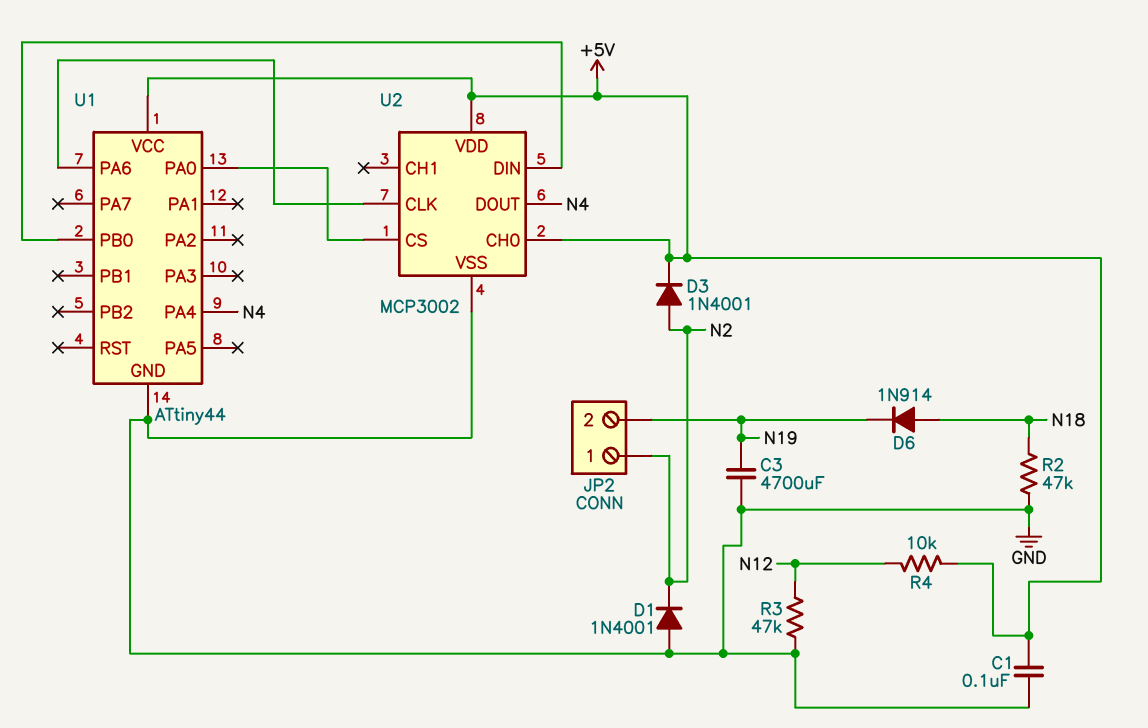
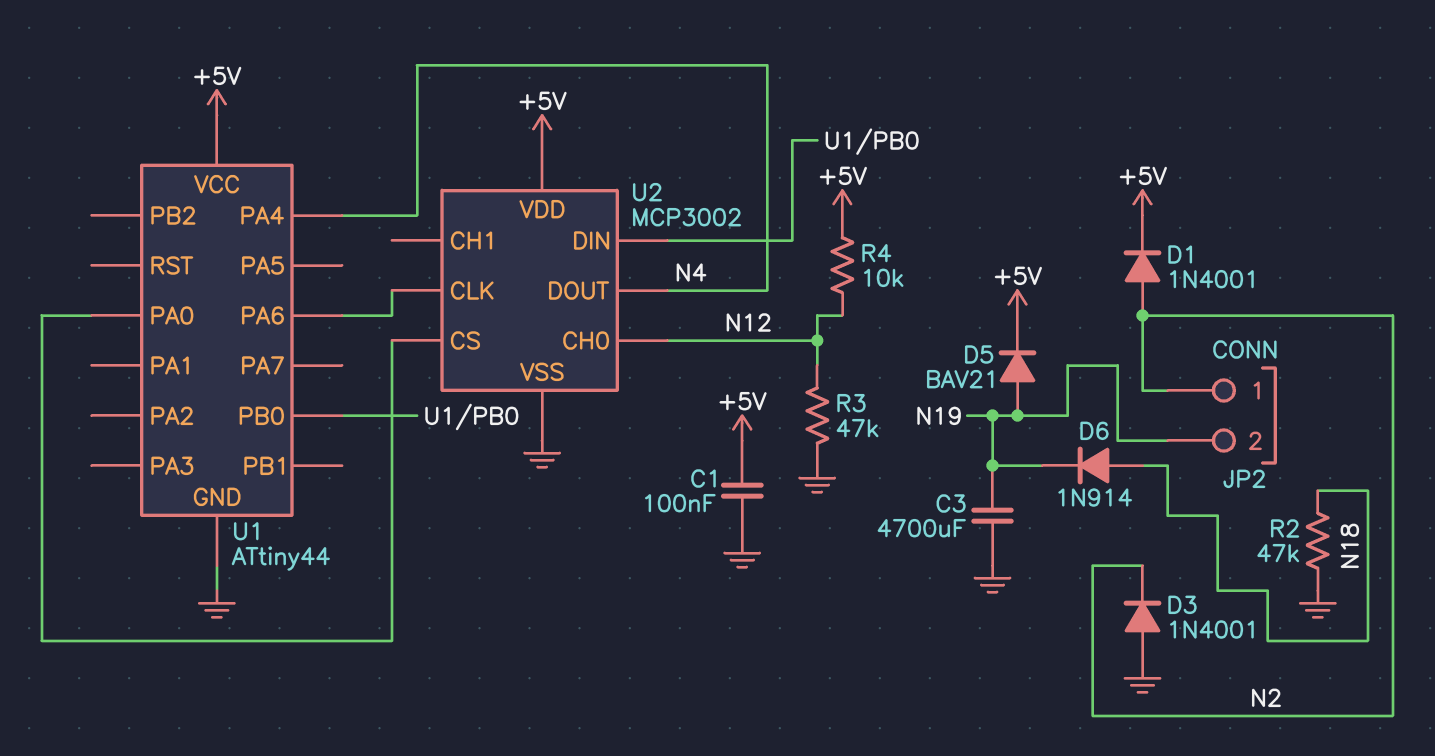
D1: diode 1N4001 (A GND, K N2) -> diode 1N4001 (A N2, K +5V)
D3: diode 1N4001 (A N2, K +5V) -> diode 1N4001 (A GND, K N2)
D5: none -> diode BAV21 (A N19, K +5V)
U2 pin CH0: +5V -> N12

